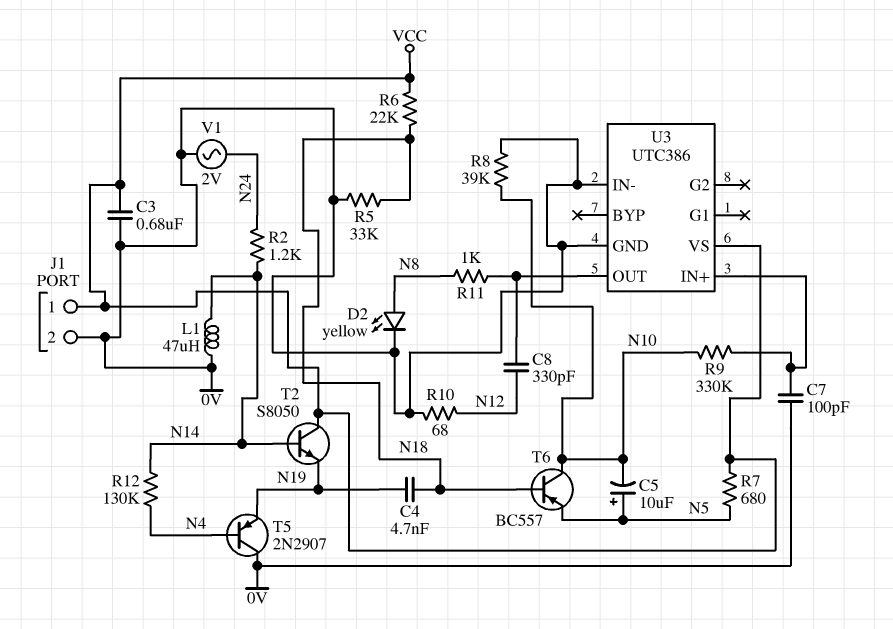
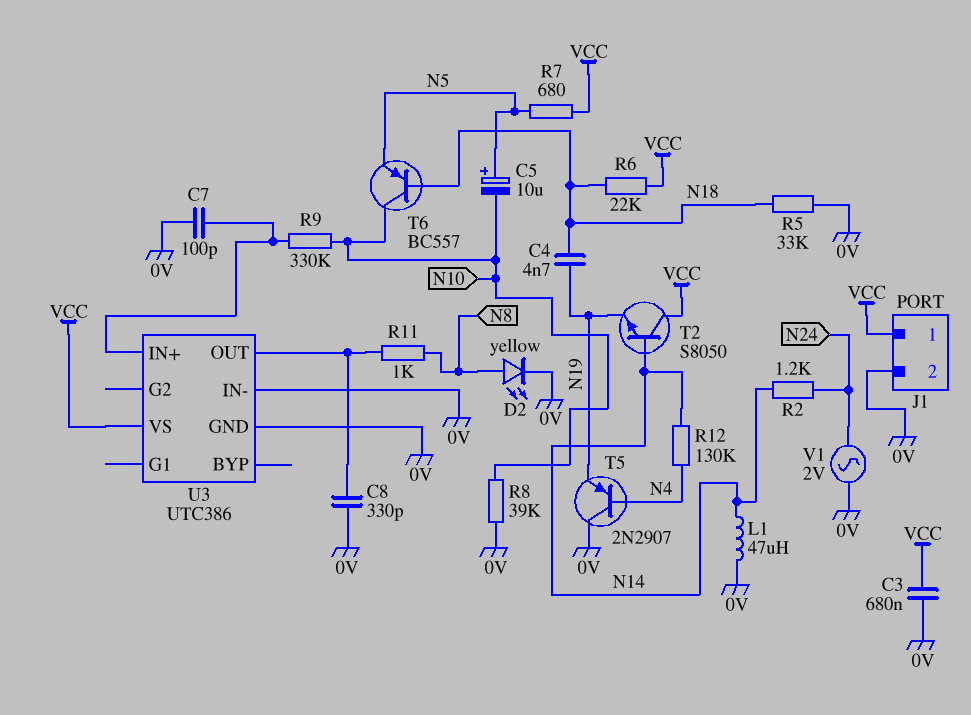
C8: 330pF (N12, U3/OUT) -> 330pF (0V, U3/OUT)
R10: 68 (0V, N12) -> none

